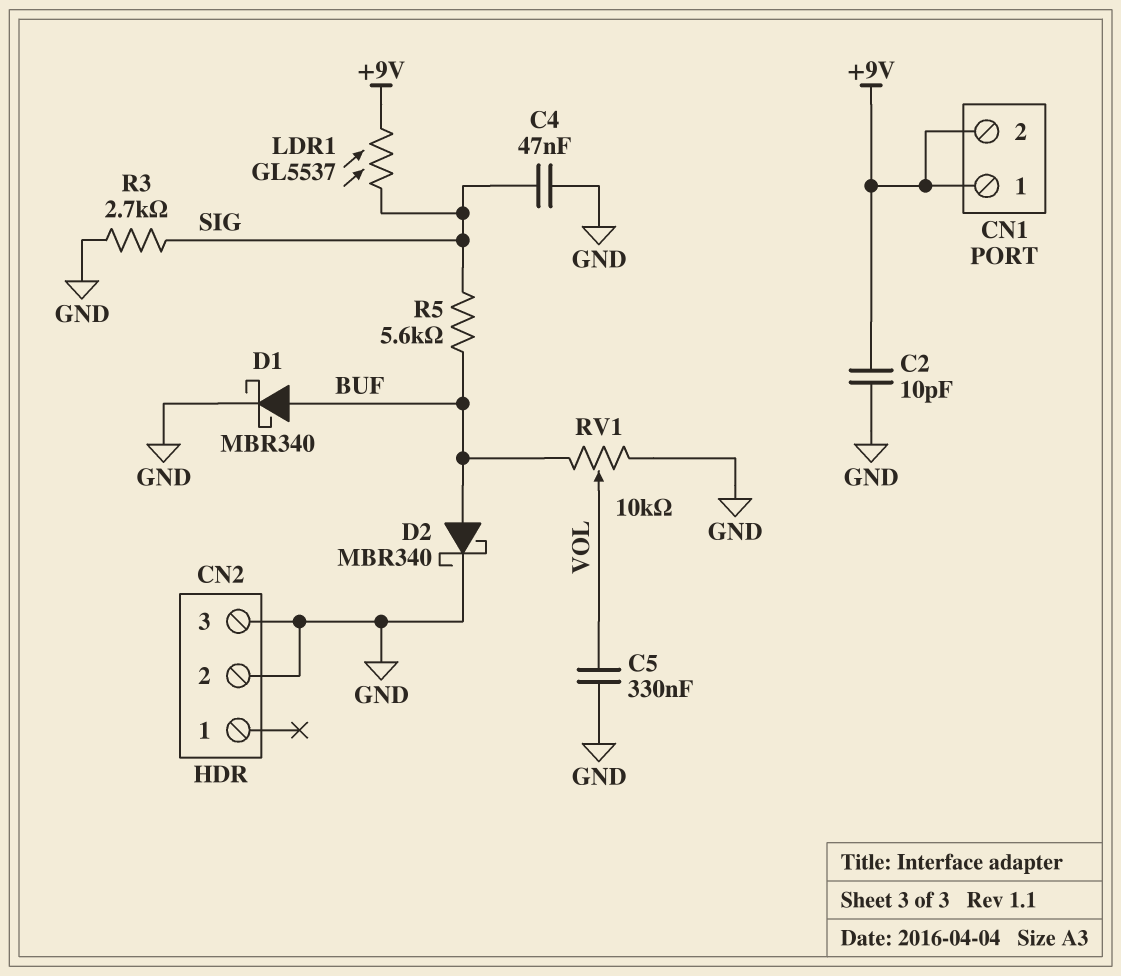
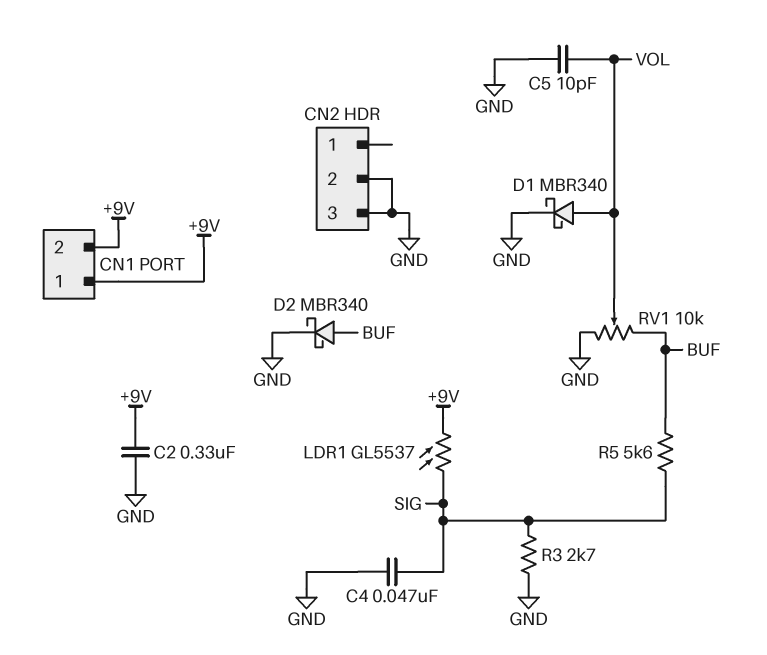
C2: 10pF (+9V, GND) -> 330nF (+9V, GND)
C5: 330nF (GND, VOL) -> 10pF (GND, VOL)
D1: schottky MBR340 (A BUF, K GND) -> schottky MBR340 (A VOL, K GND)

